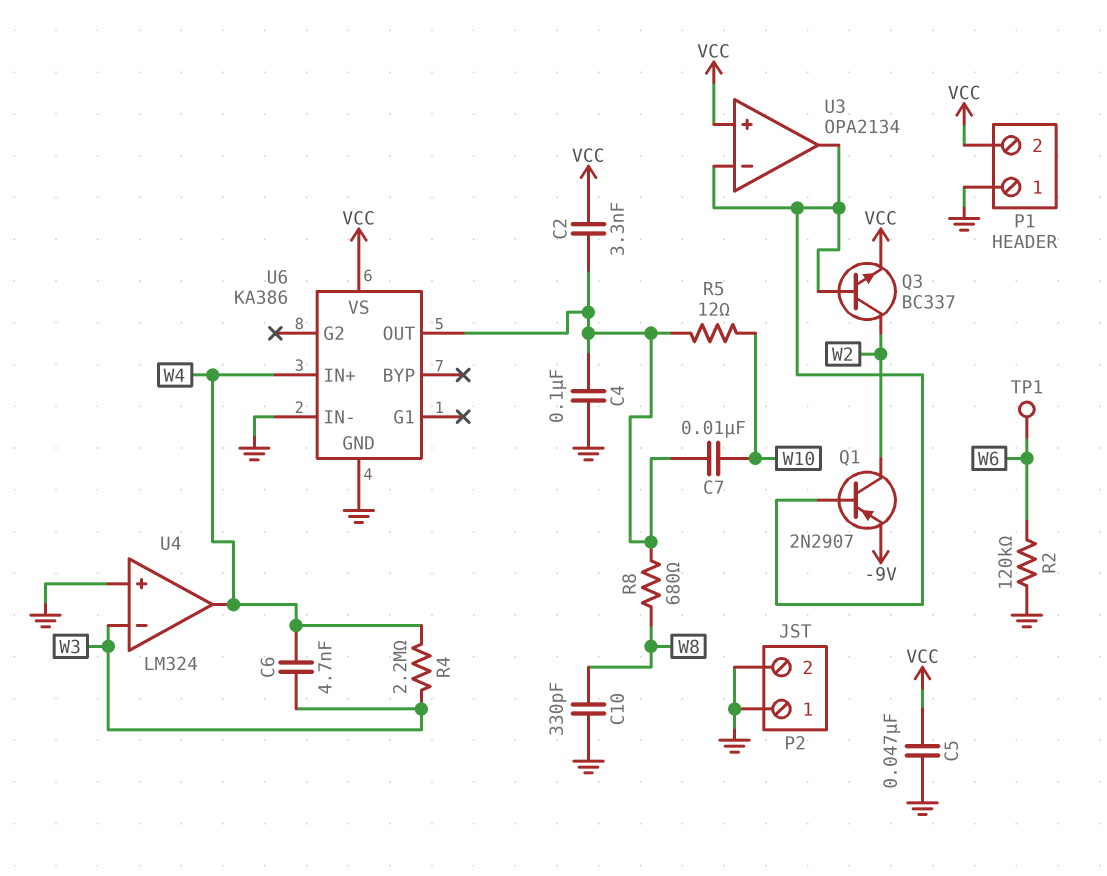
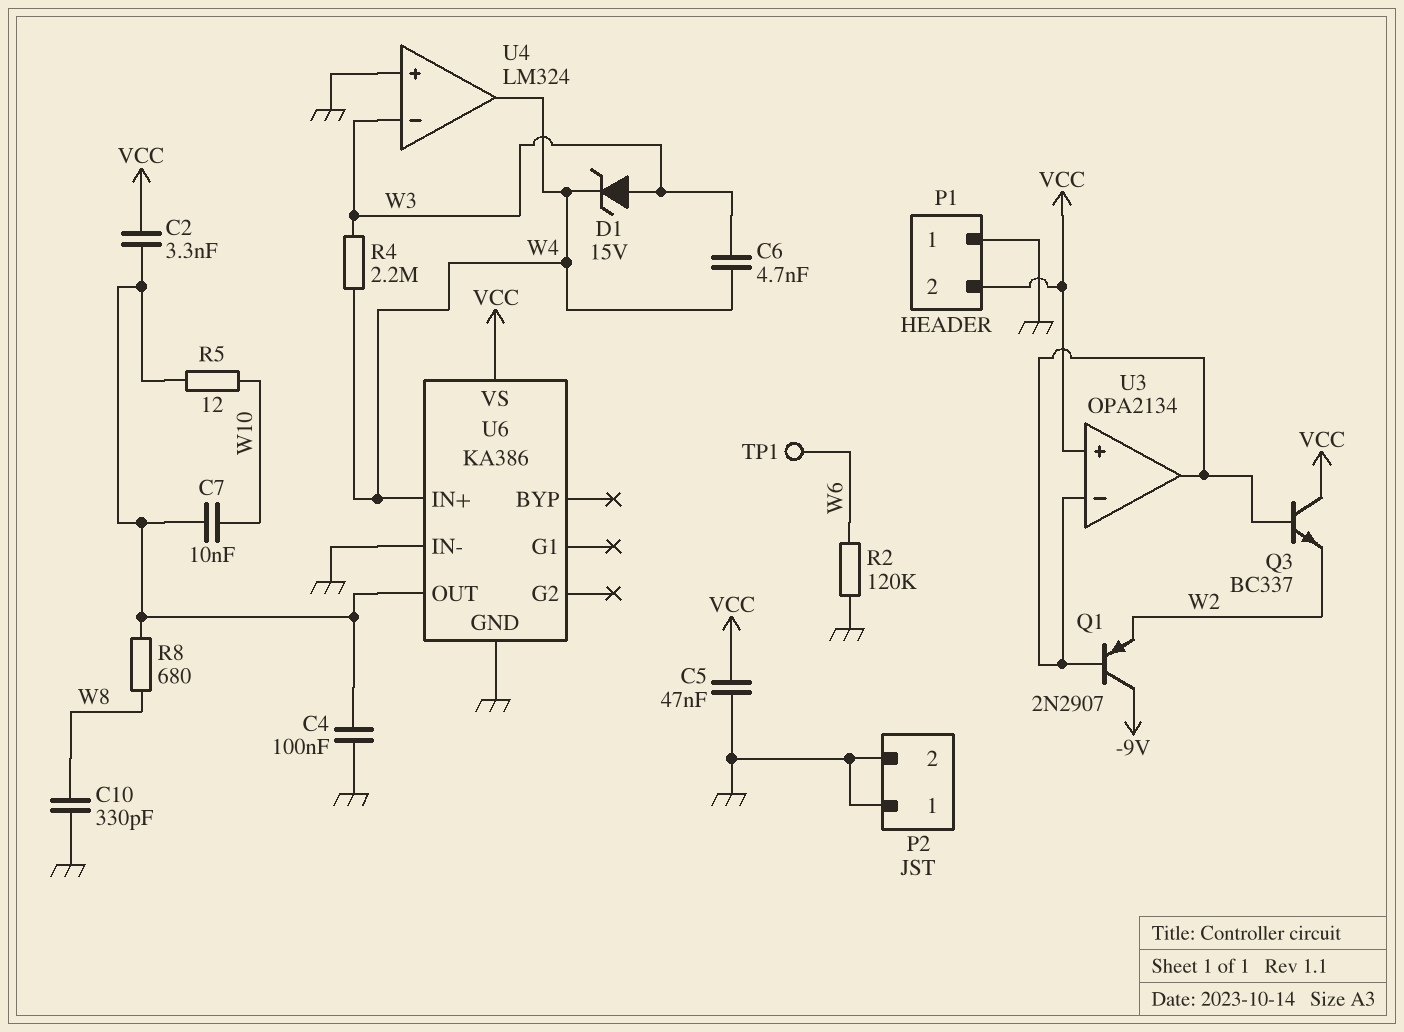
D1: none -> zener 15V (A W3, K W4)
Q1: PNP 2N2907 (B U3/in-, C W2, E -9V) -> PNP 2N2907 (B U3/in-, C -9V, E W2)
Q3: NPN BC337 (B U3/in-, C W2, E VCC) -> NPN BC337 (B U3/in-, C VCC, E W2)

